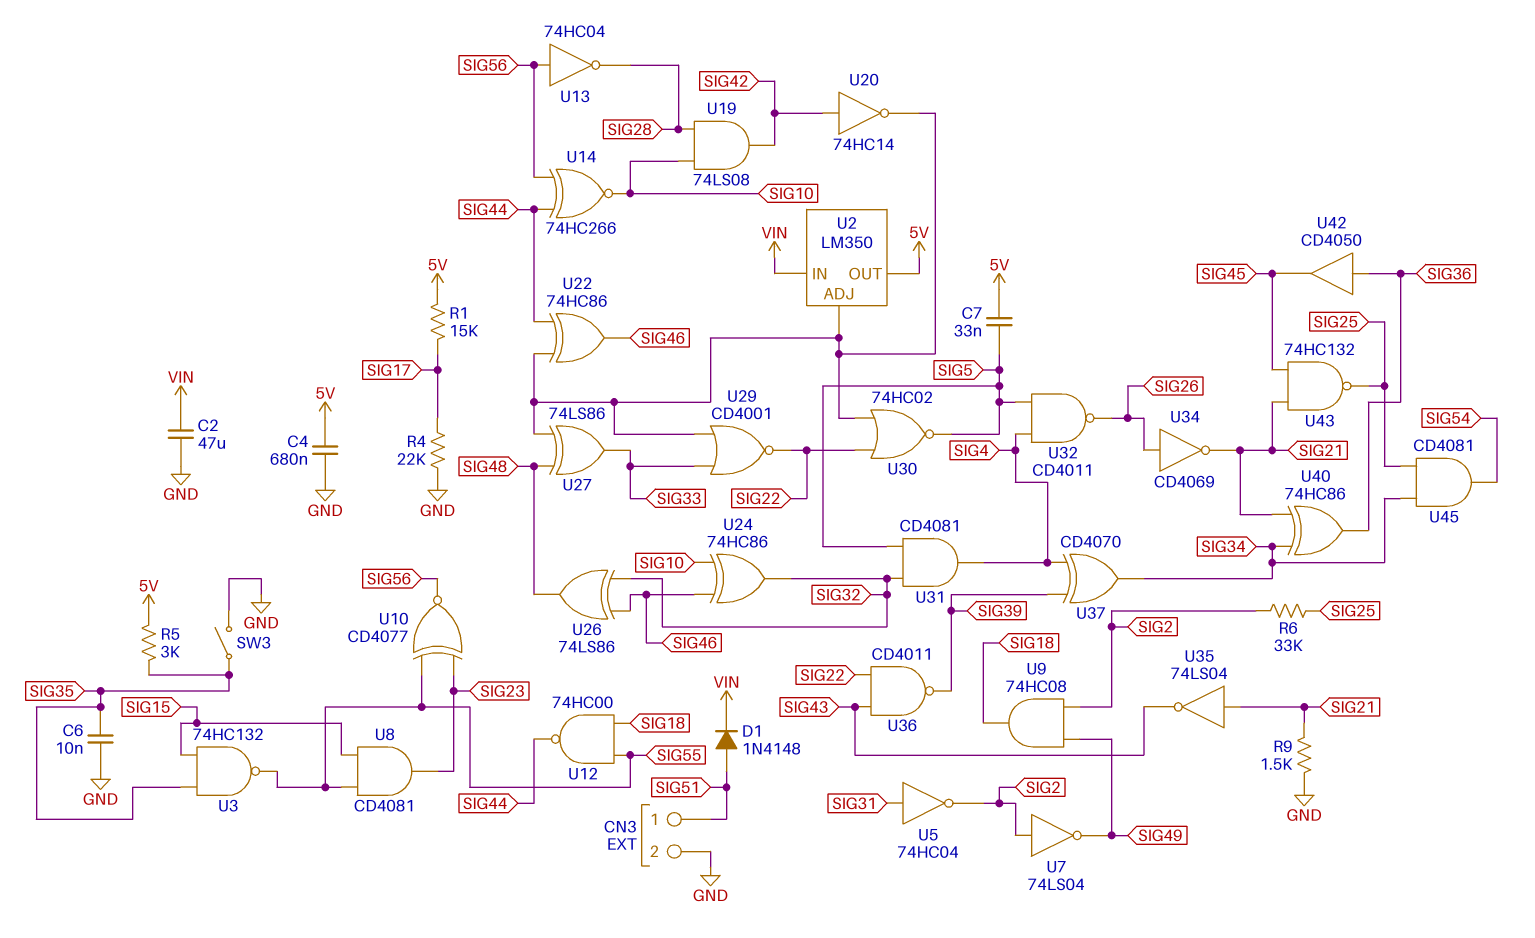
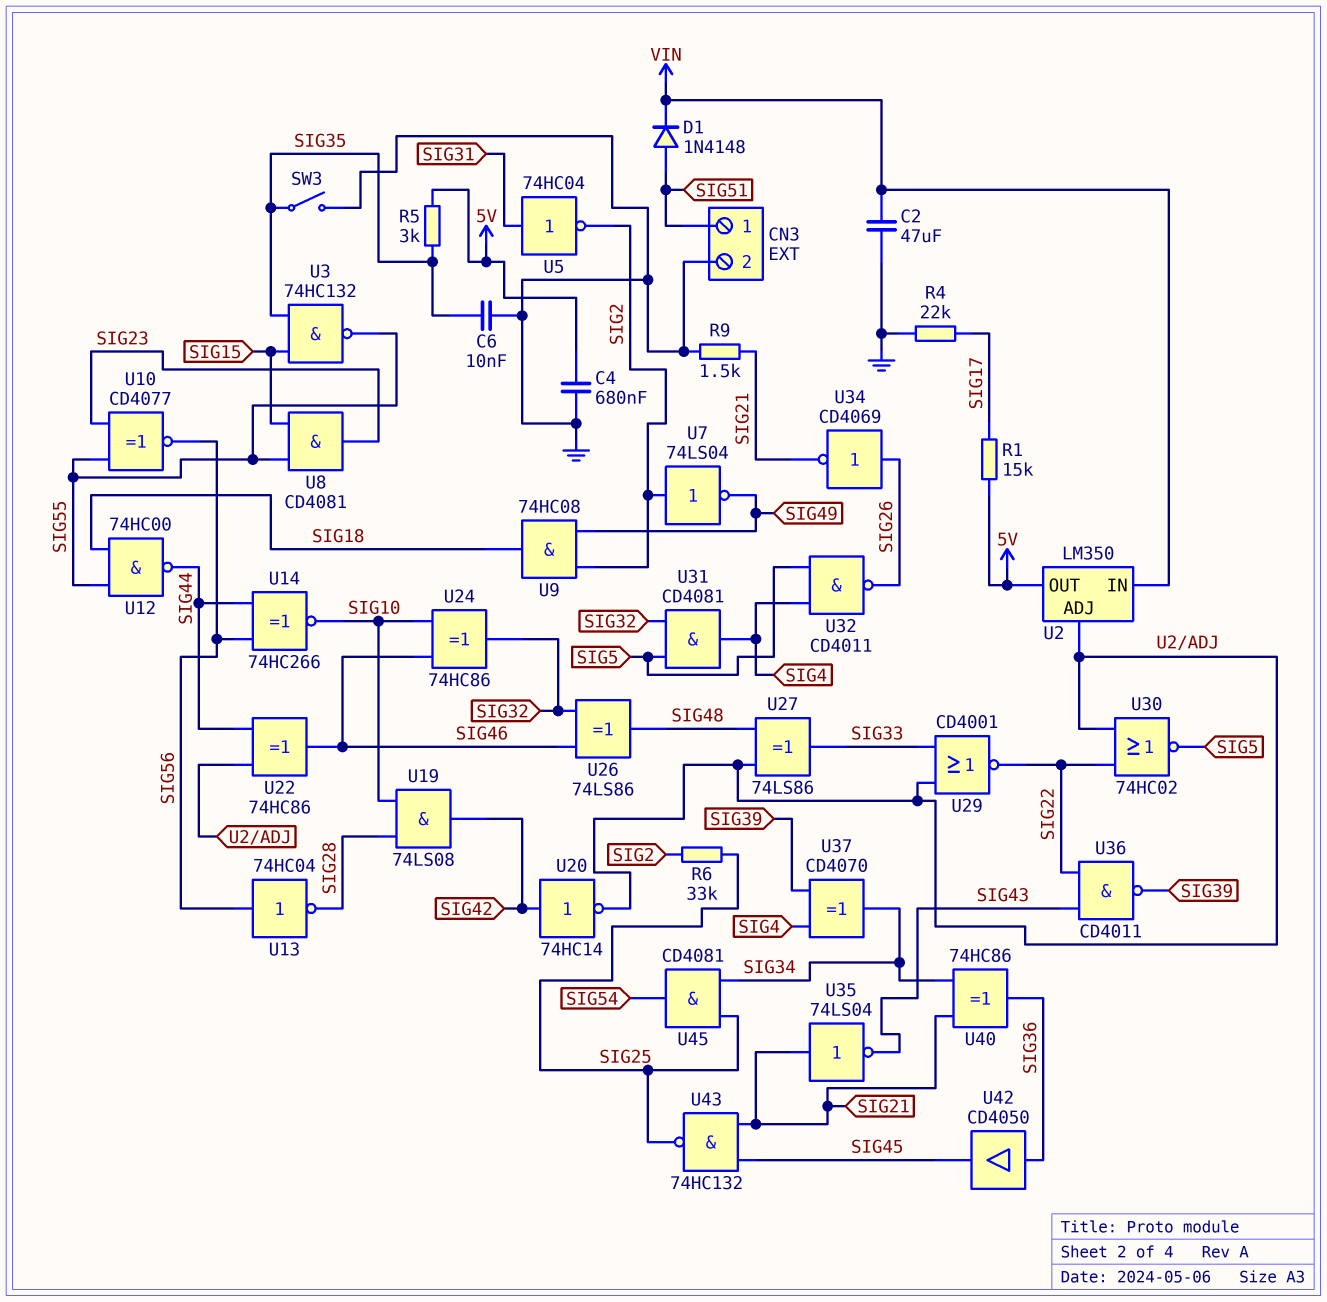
C7: 33nF (5V, SIG5) -> none

